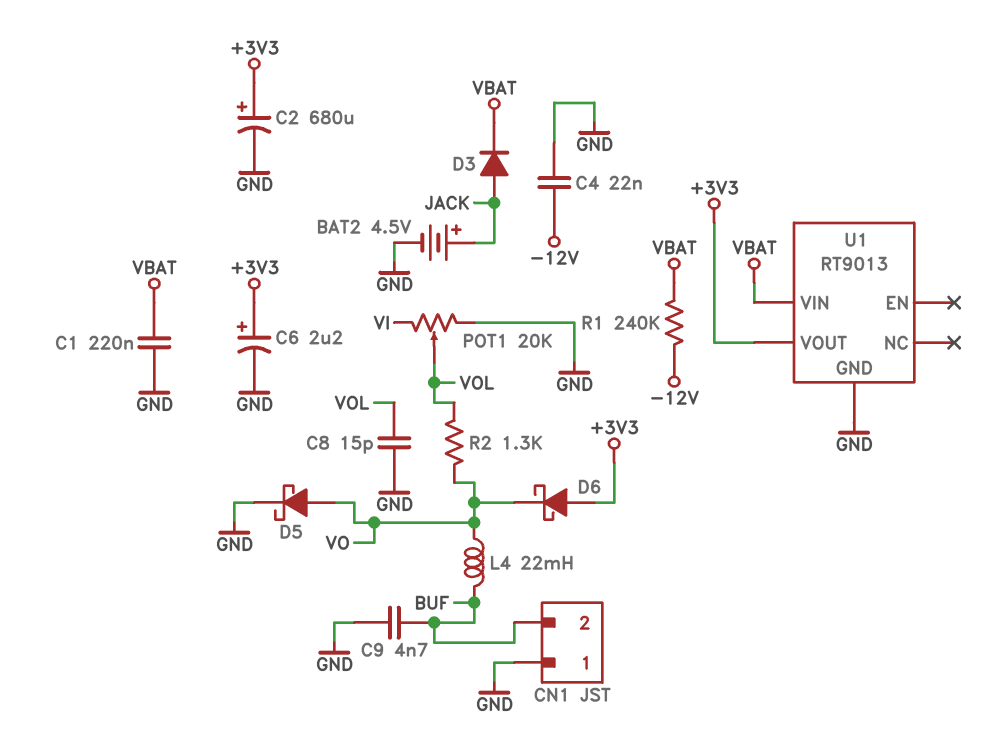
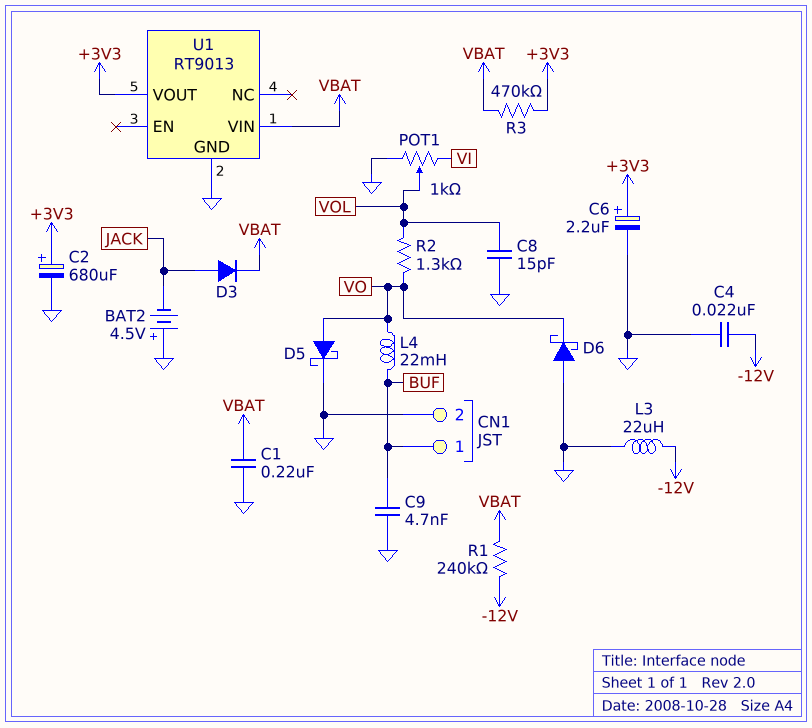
BAT2: 4.5V (plus JACK, minus GND) -> 4.5V (plus GND, minus JACK)
CN1 pin 1: GND -> BUF
CN1 pin 2: BUF -> GND
D6: schottky (A +3V3, K VO) -> schottky (A GND, K VO)
L3: none -> 22uH (-12V, GND)
POT1: 20k (GND, VI, wiper VOL) -> 1k (GND, VI, wiper VOL)
R3: none -> 470k (+3V3, VBAT)

